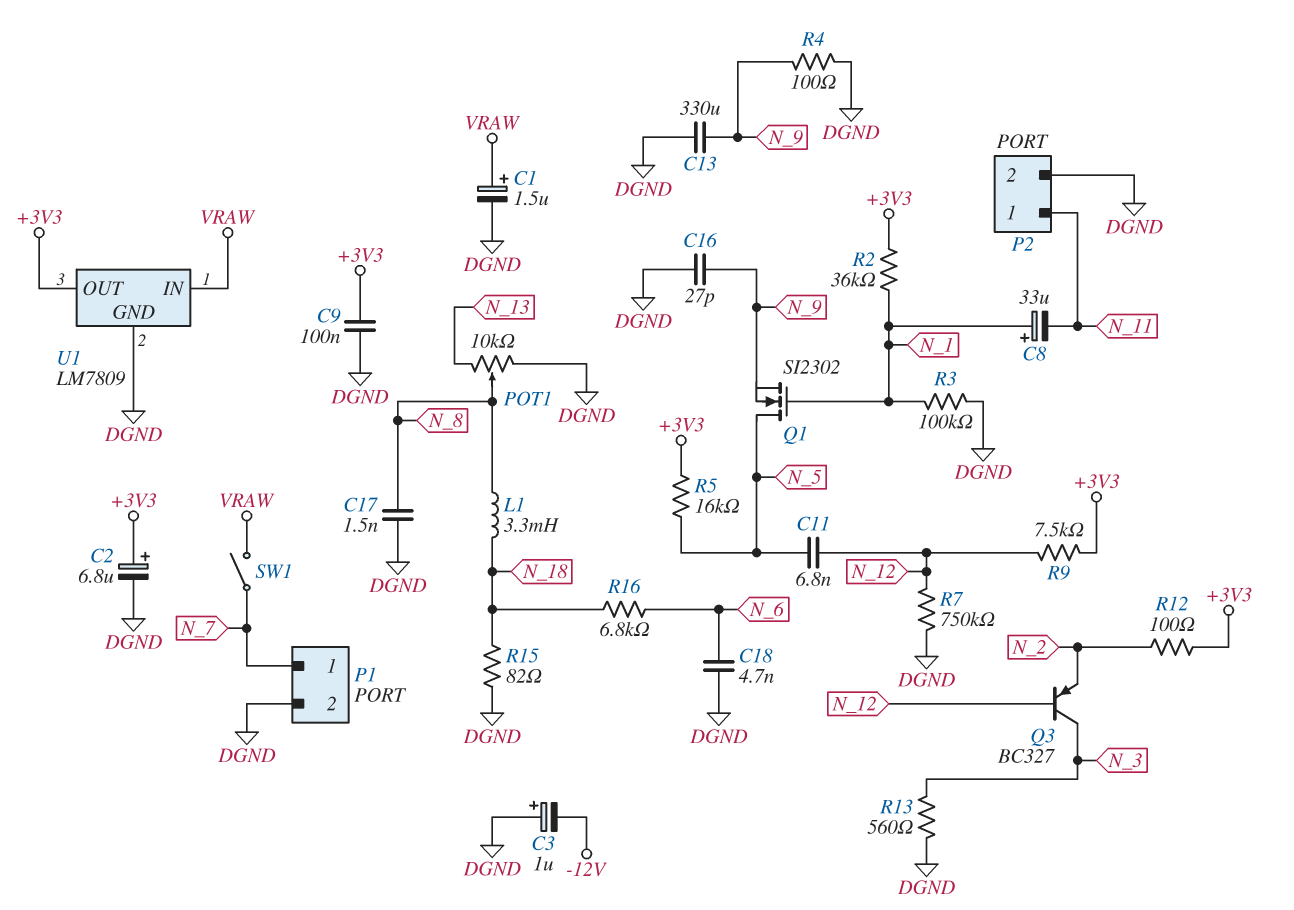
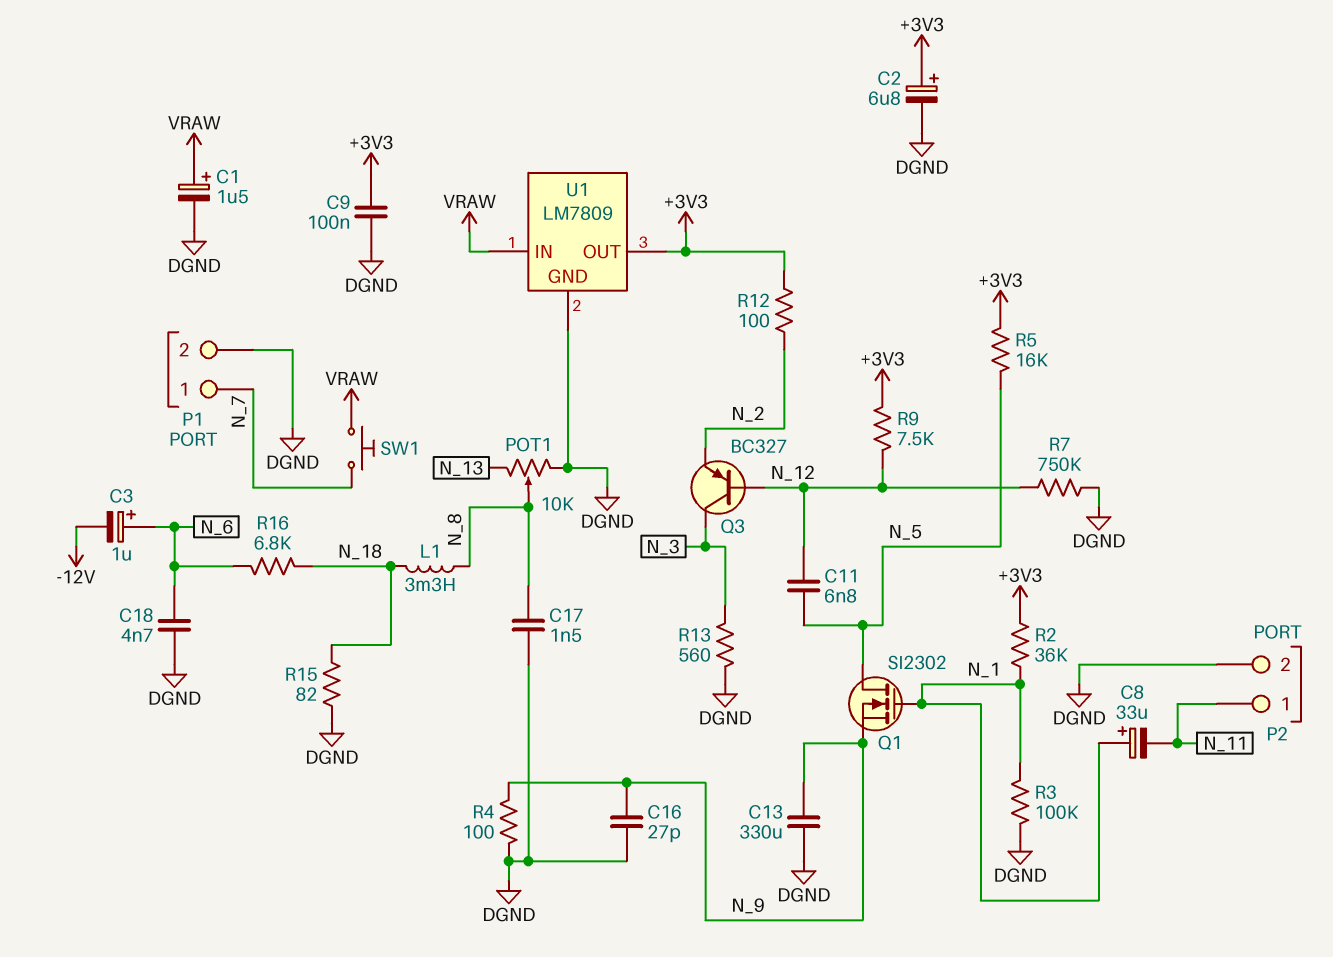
C3: 1uF (plus DGND, minus -12V) -> 1uF (plus N_6, minus -12V)
SW1: switch (N_7, VRAW) -> button (N_7, VRAW)

